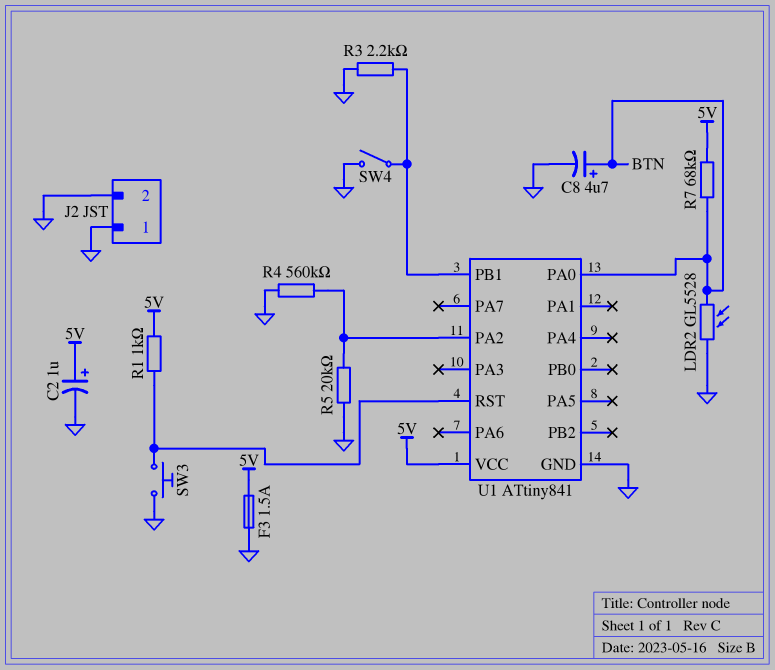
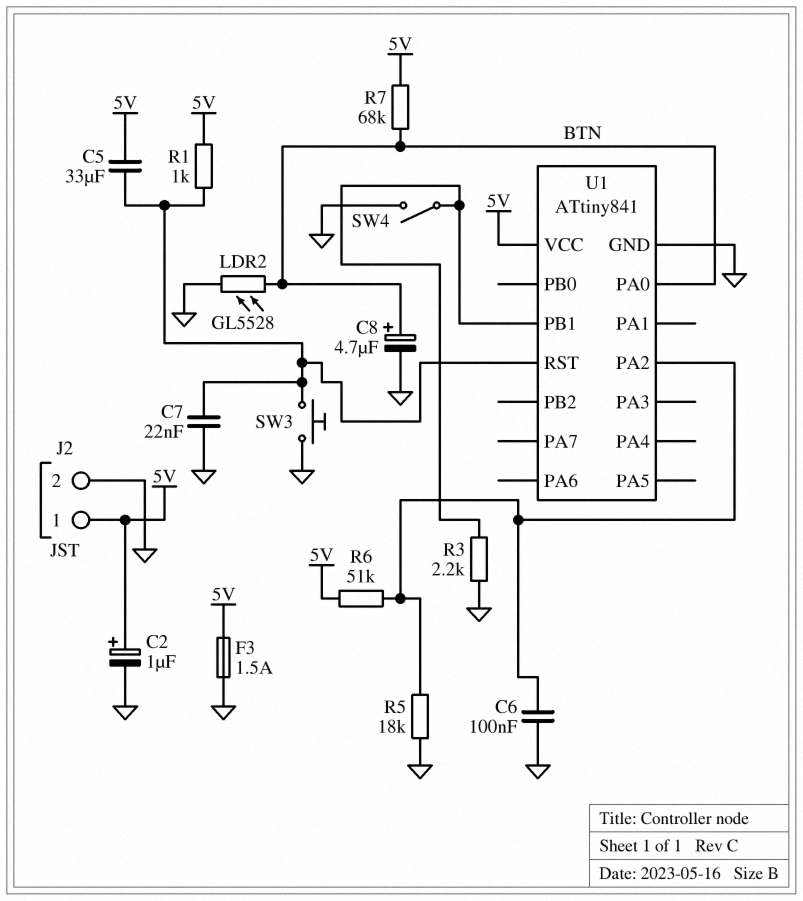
C5: none -> 33uF (5V, U1/RST)
C6: none -> 100nF (GND, U1/PA2)
C7: none -> 22nF (GND, U1/RST)
J2 pin 1: GND -> 5V
R4: 560k (GND, U1/PA2) -> none
R5: 20k (GND, U1/PA2) -> 18k (GND, U1/PA2)
R6: none -> 51k (5V, U1/PA2)

